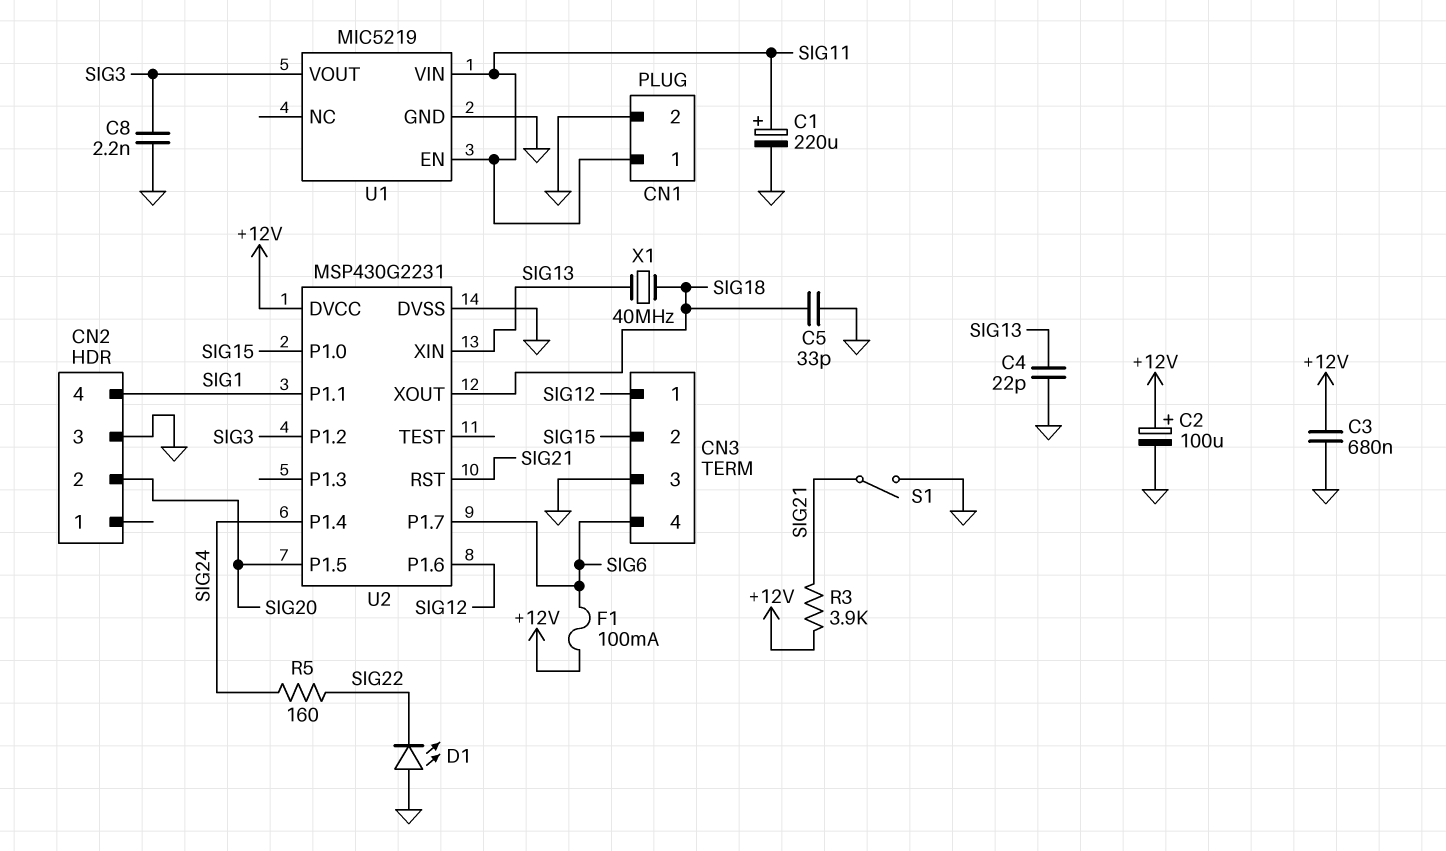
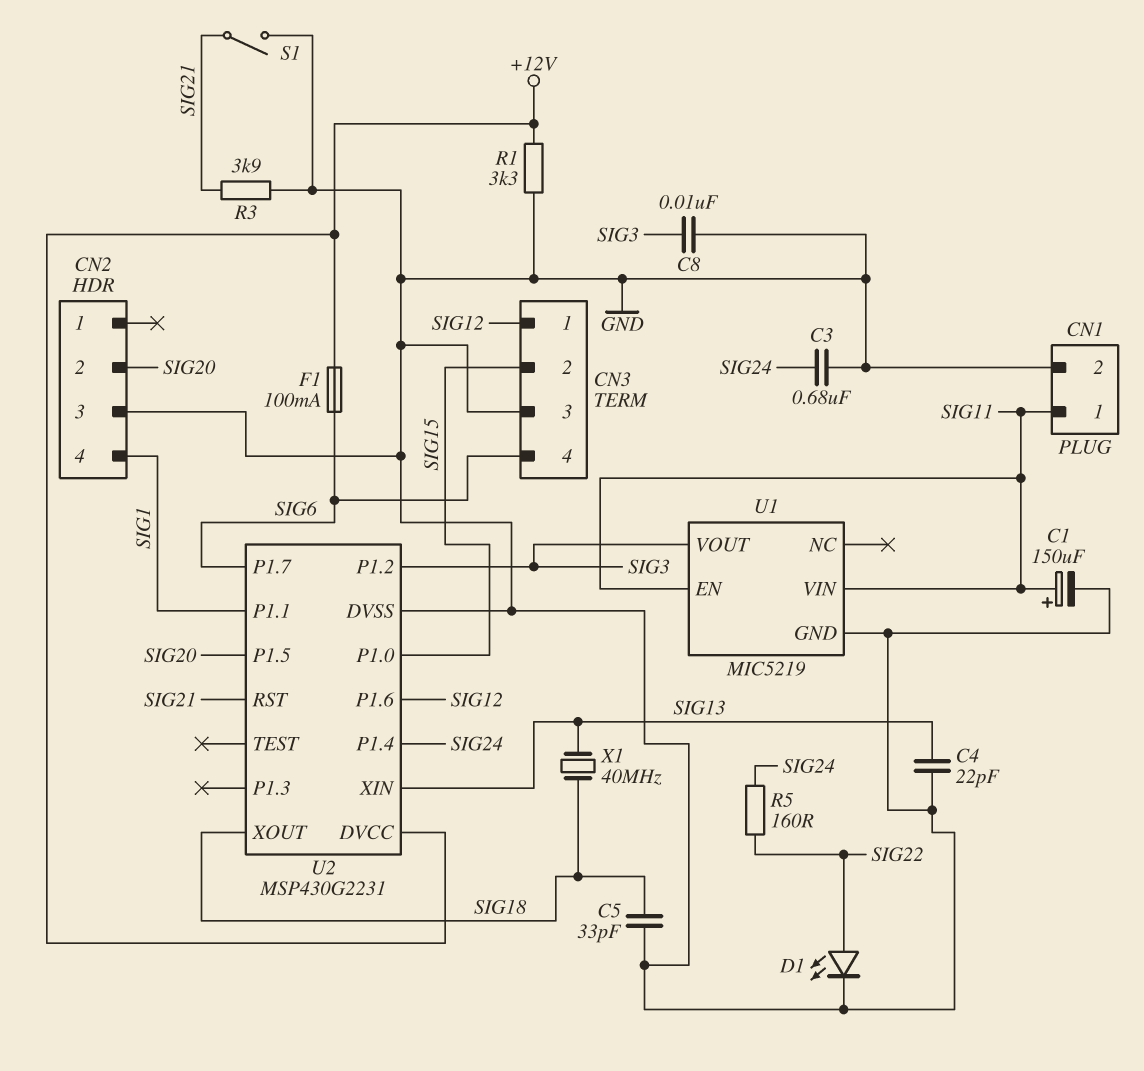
C1: 220uF (plus SIG11, minus GND) -> 150uF (plus SIG11, minus GND)
C2: 100uF (plus +12V, minus GND) -> none
C3: 680nF (+12V, GND) -> 680nF (GND, SIG24)
C8: 2.2nF (GND, SIG3) -> 10nF (GND, SIG3)
D1: LED (A GND, K SIG22) -> LED (A SIG22, K GND)
R1: none -> 3.3k (+12V, GND)
R3: 3.9k (+12V, SIG21) -> 3.9k (GND, SIG21)

